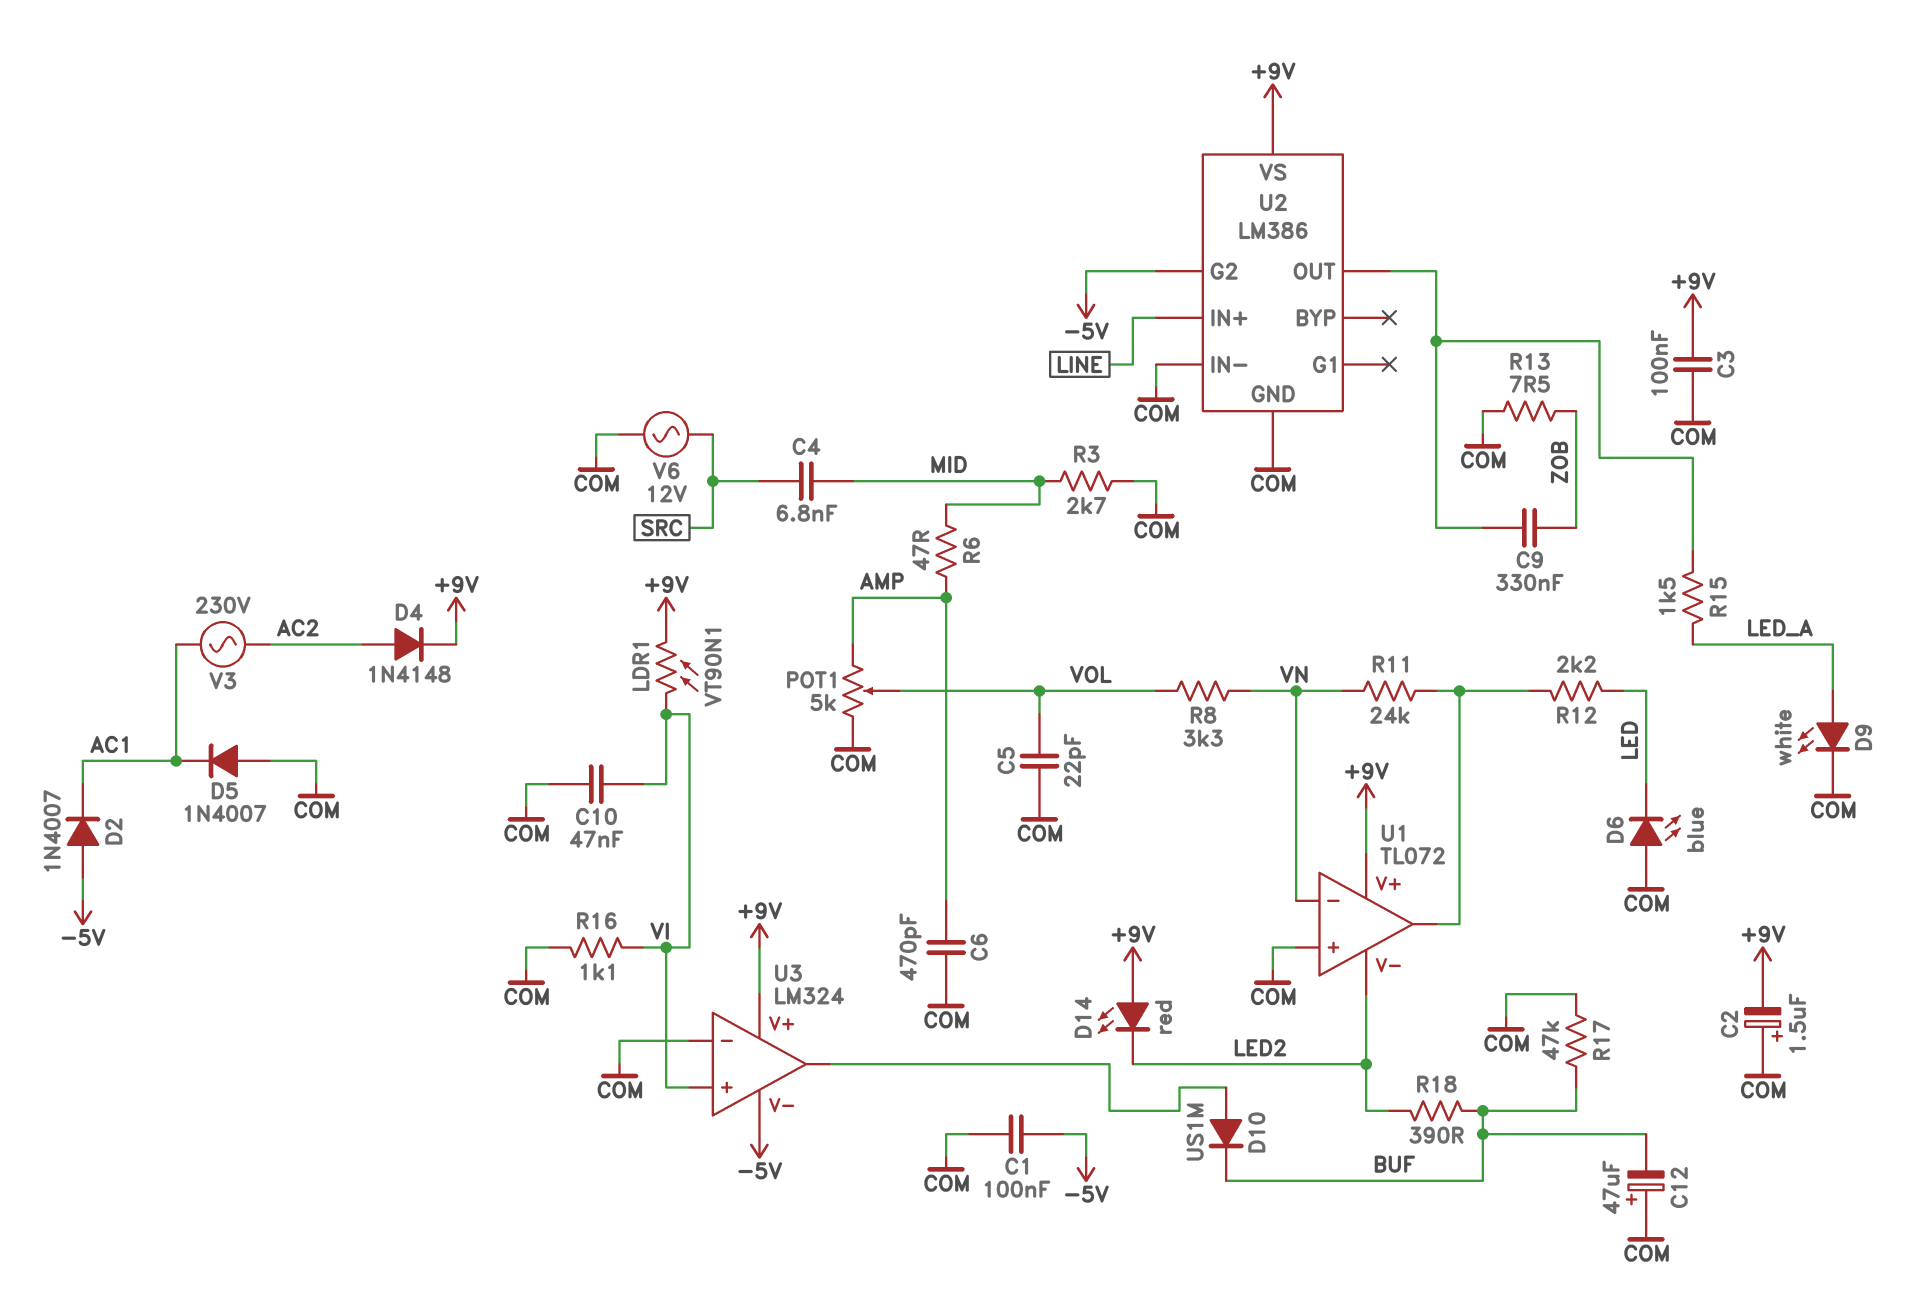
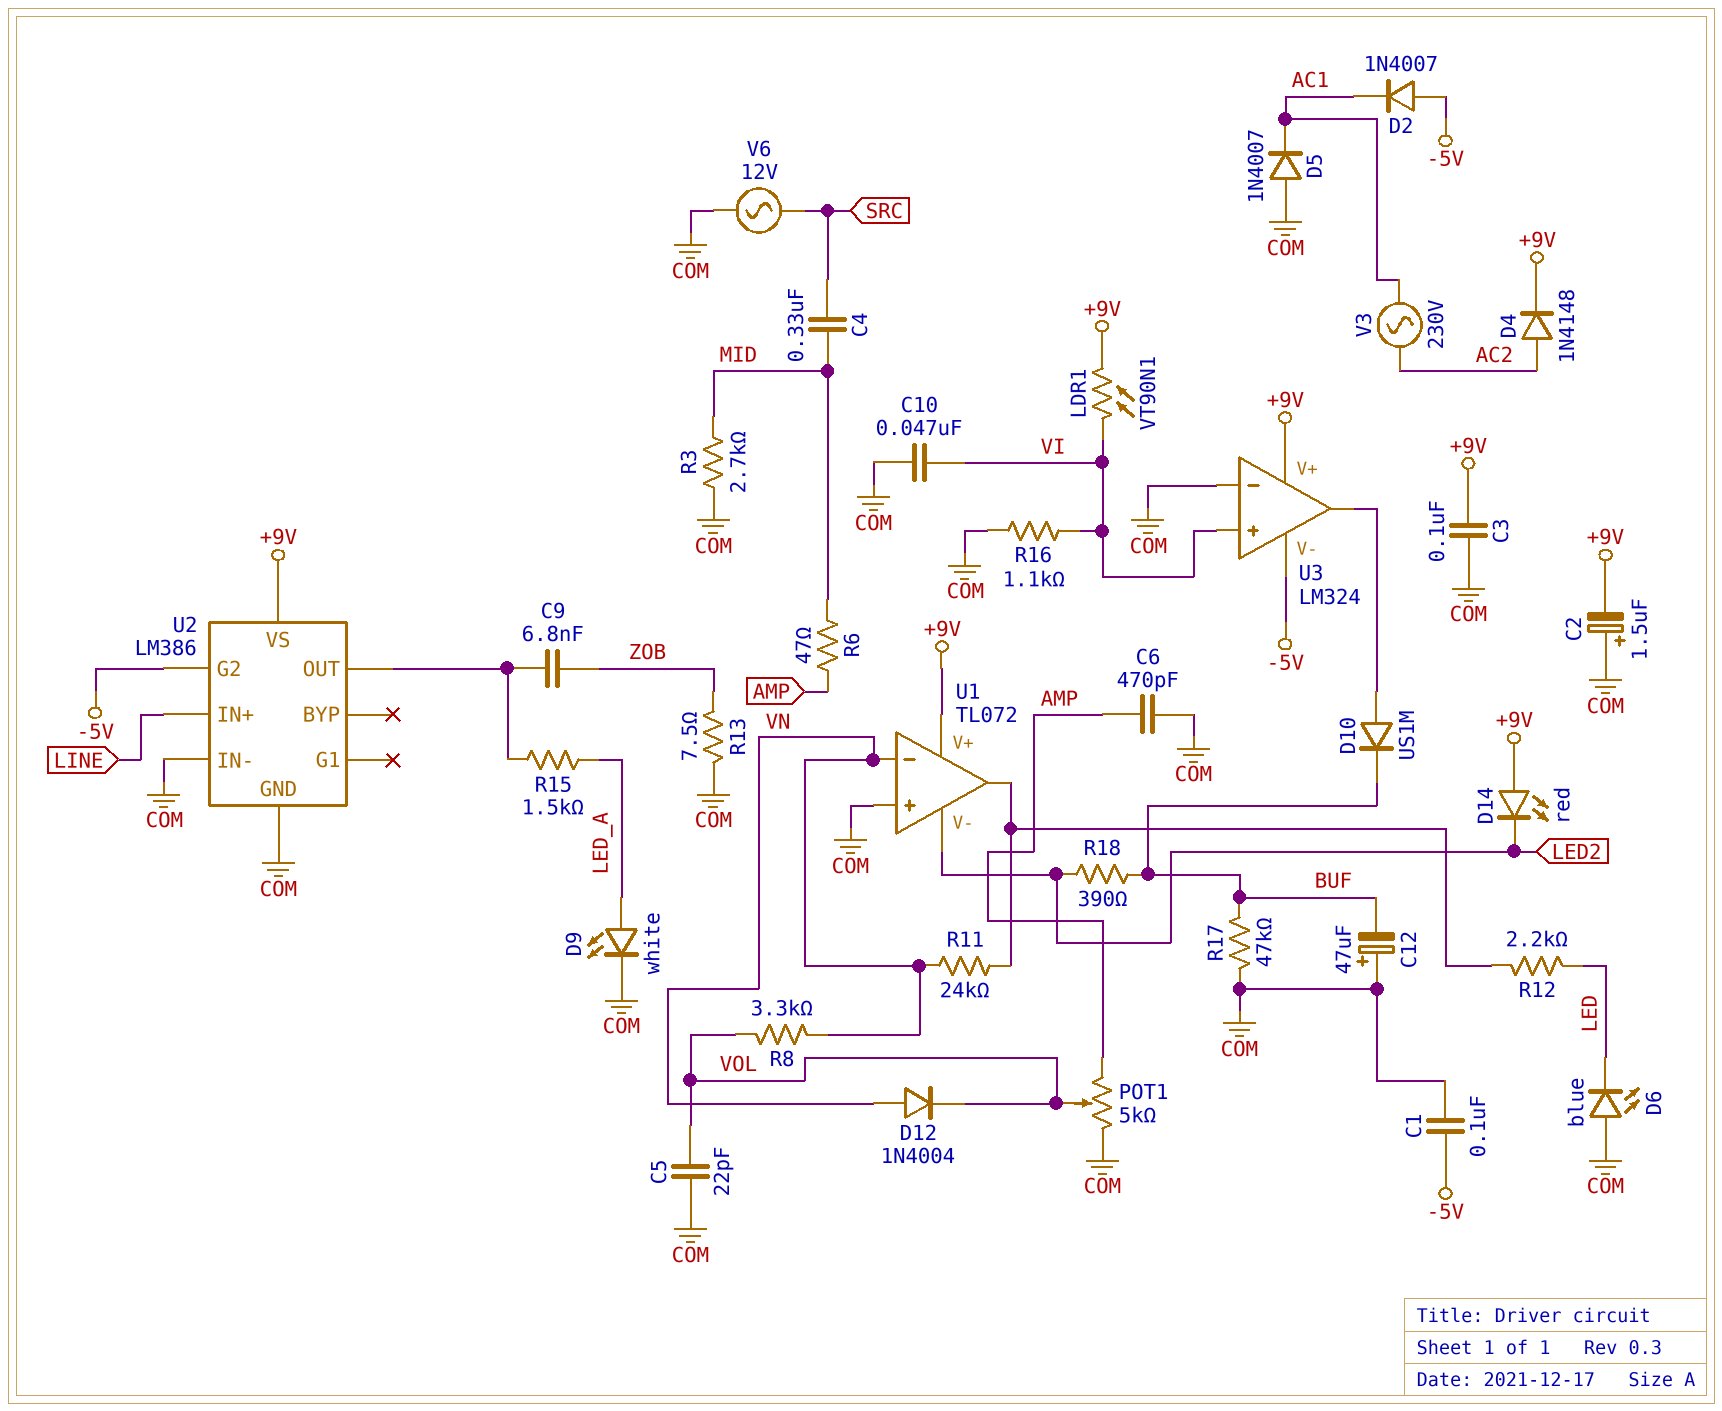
C4: 6.8nF (MID, SRC) -> 330nF (MID, SRC)
C9: 330nF (U2/OUT, ZOB) -> 6.8nF (U2/OUT, ZOB)
D12: none -> diode 1N4004 (A VN, K VOL)

